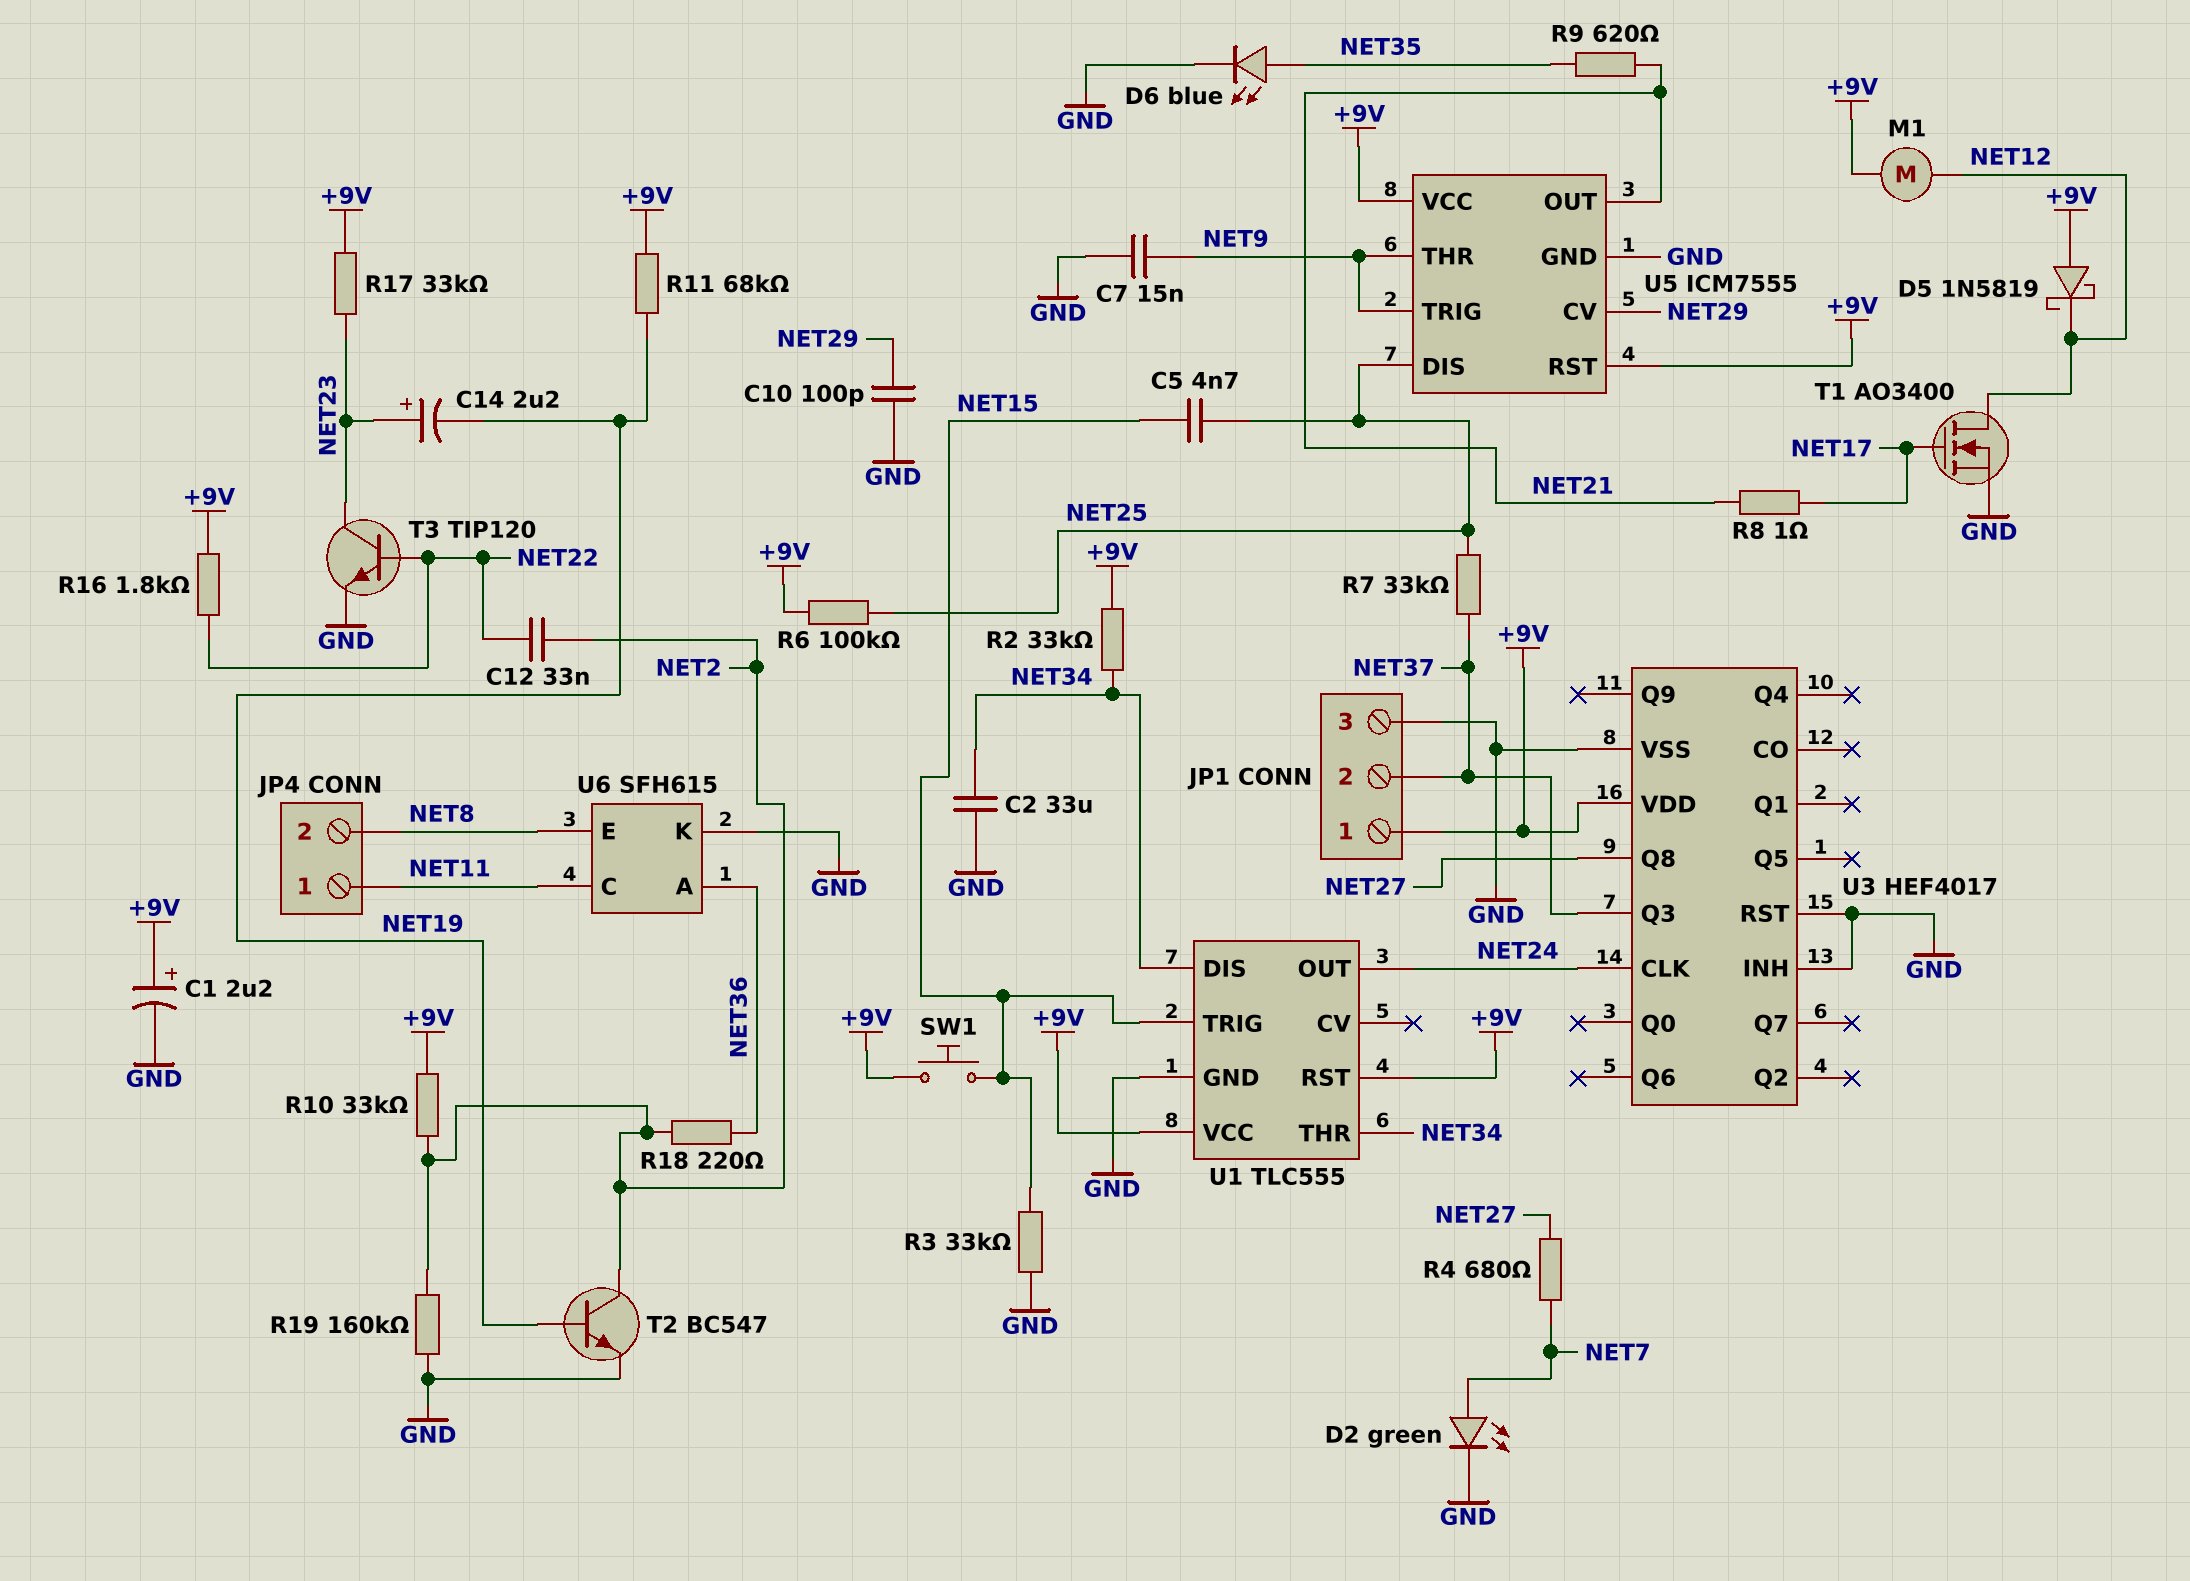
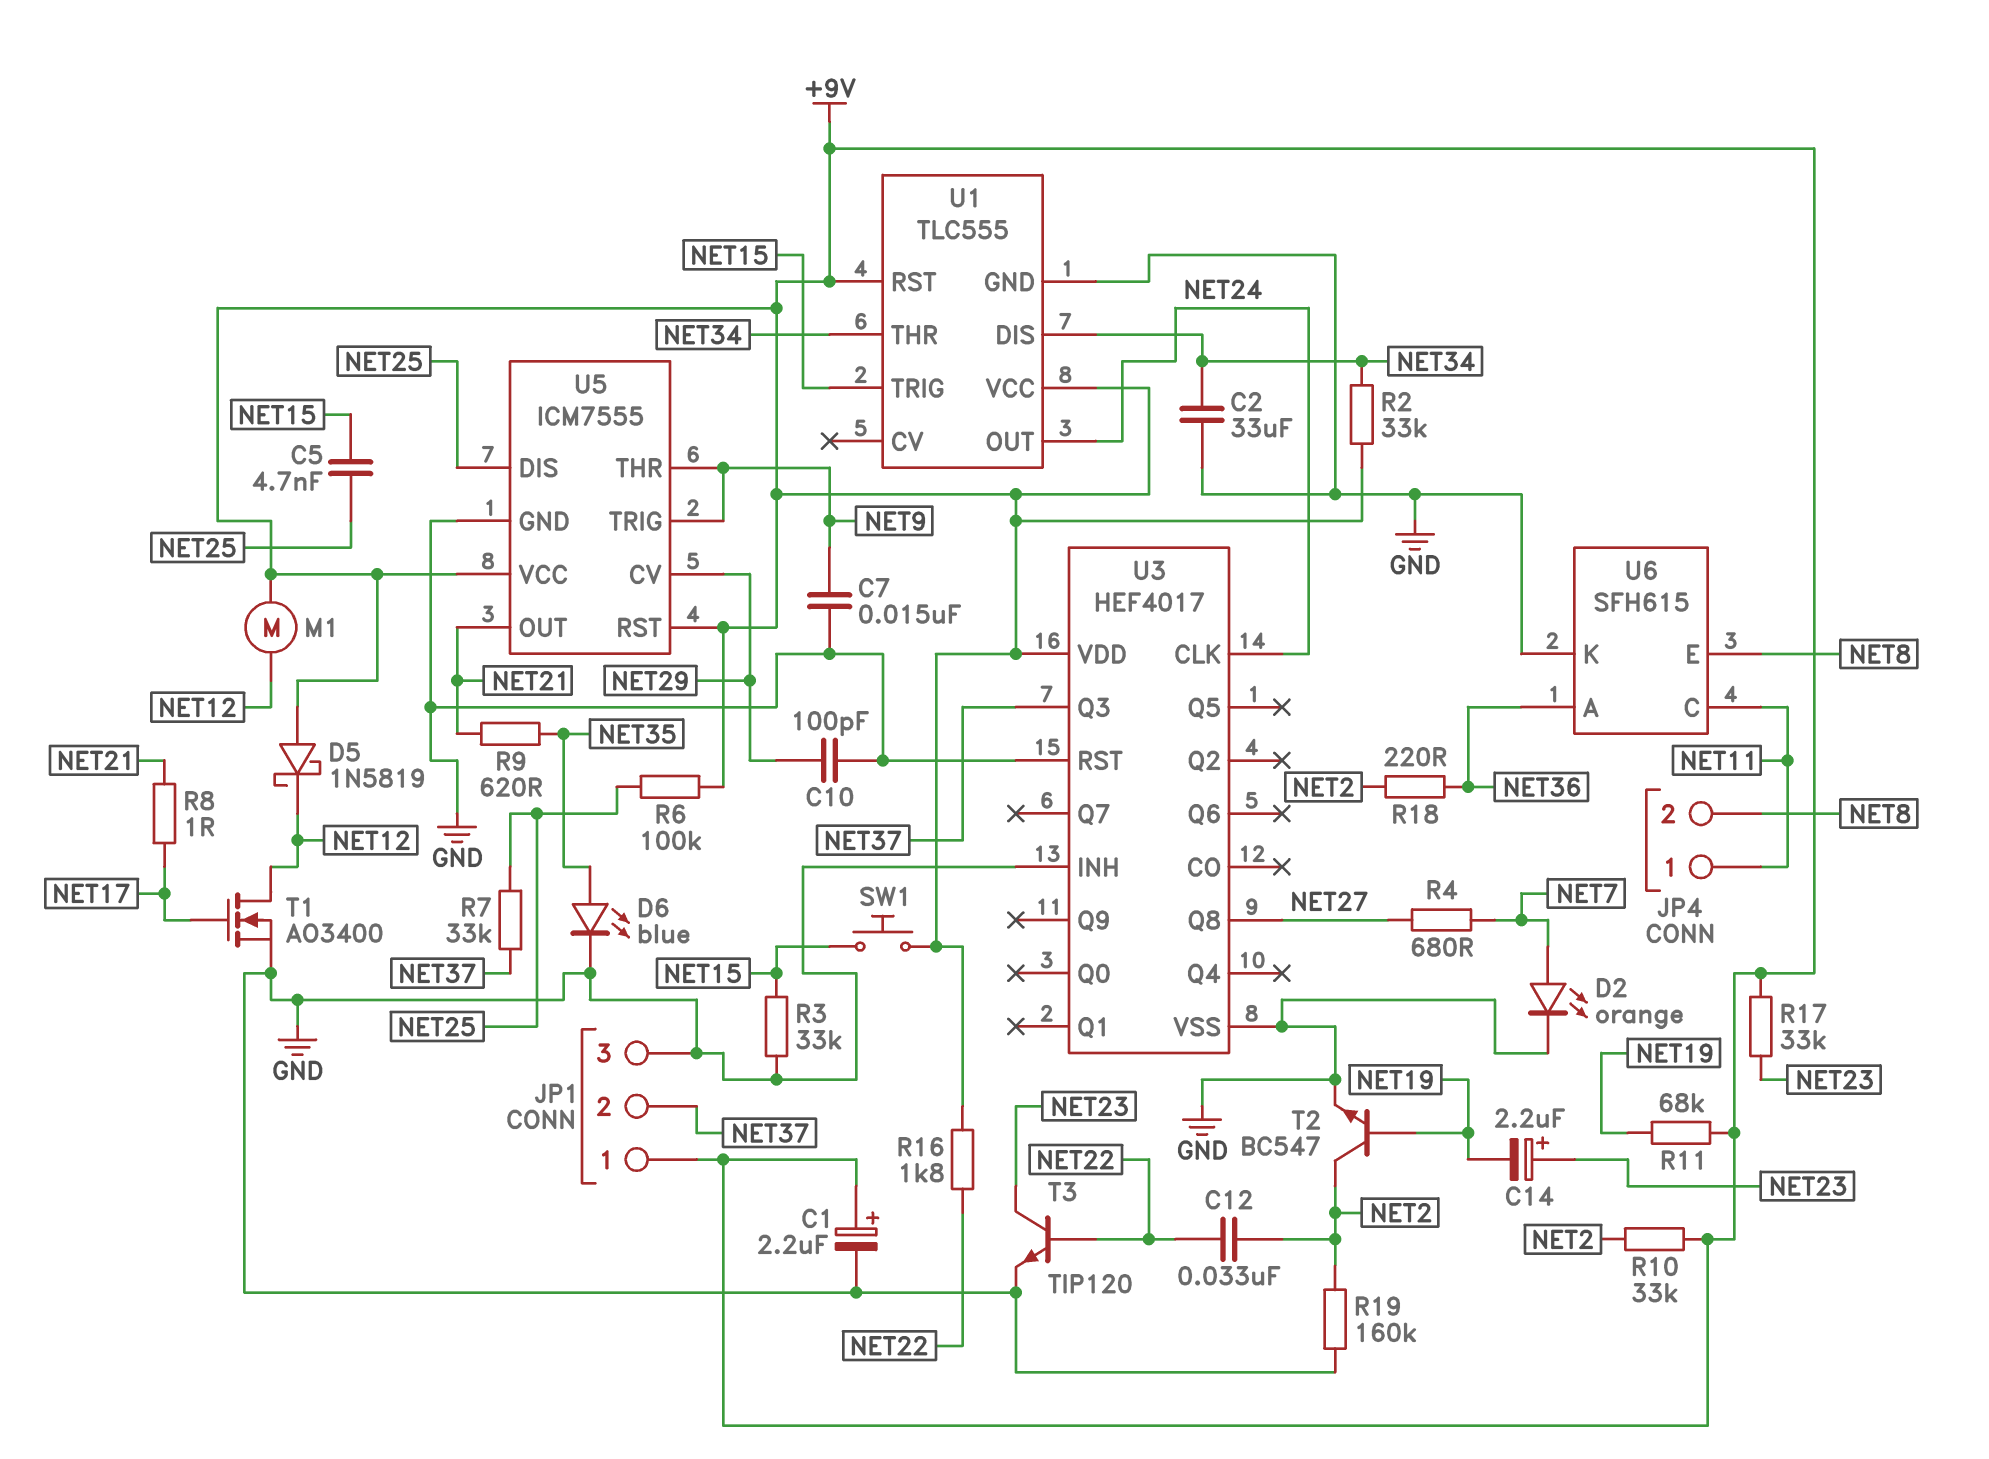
D2: LED green (A NET7, K GND) -> LED orange (A NET7, K GND)

